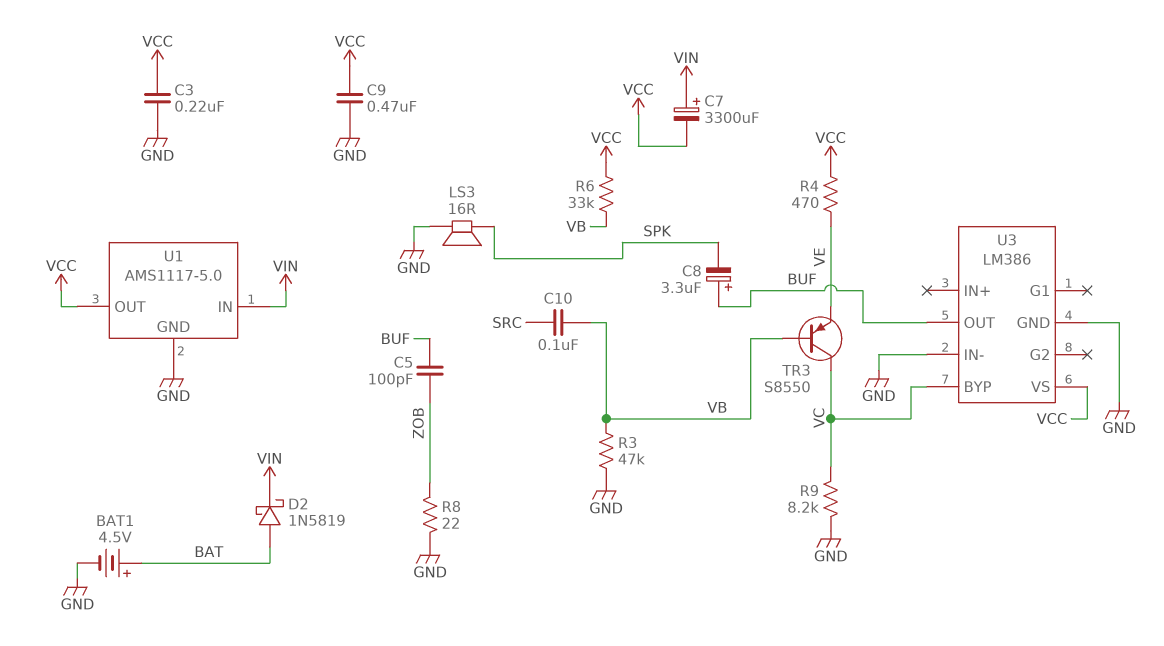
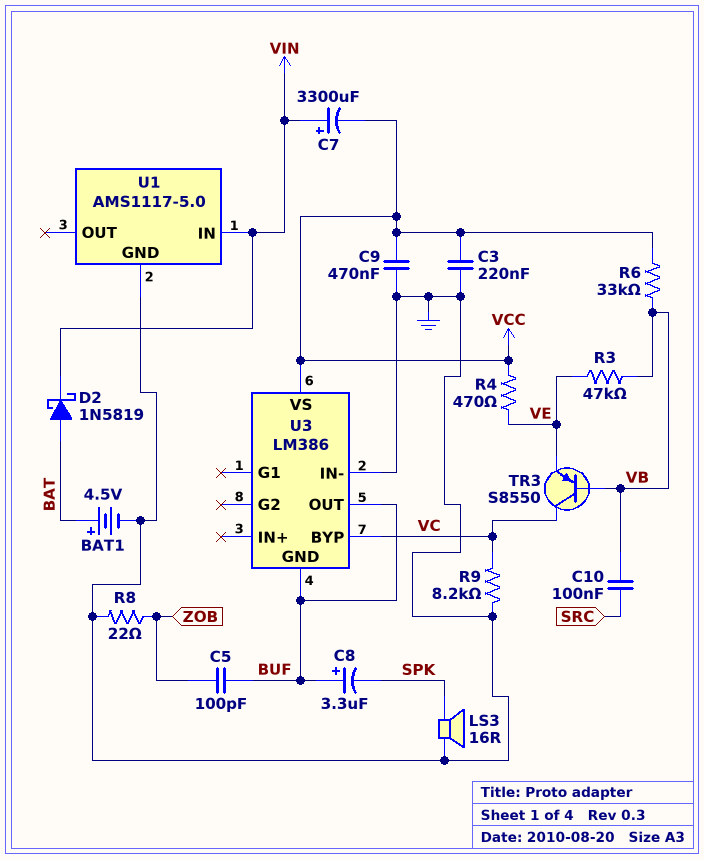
R3: 47k (GND, VB) -> 47k (VB, VE)
U1 pin OUT: VCC -> none
U3 pin GND: GND -> BUF

